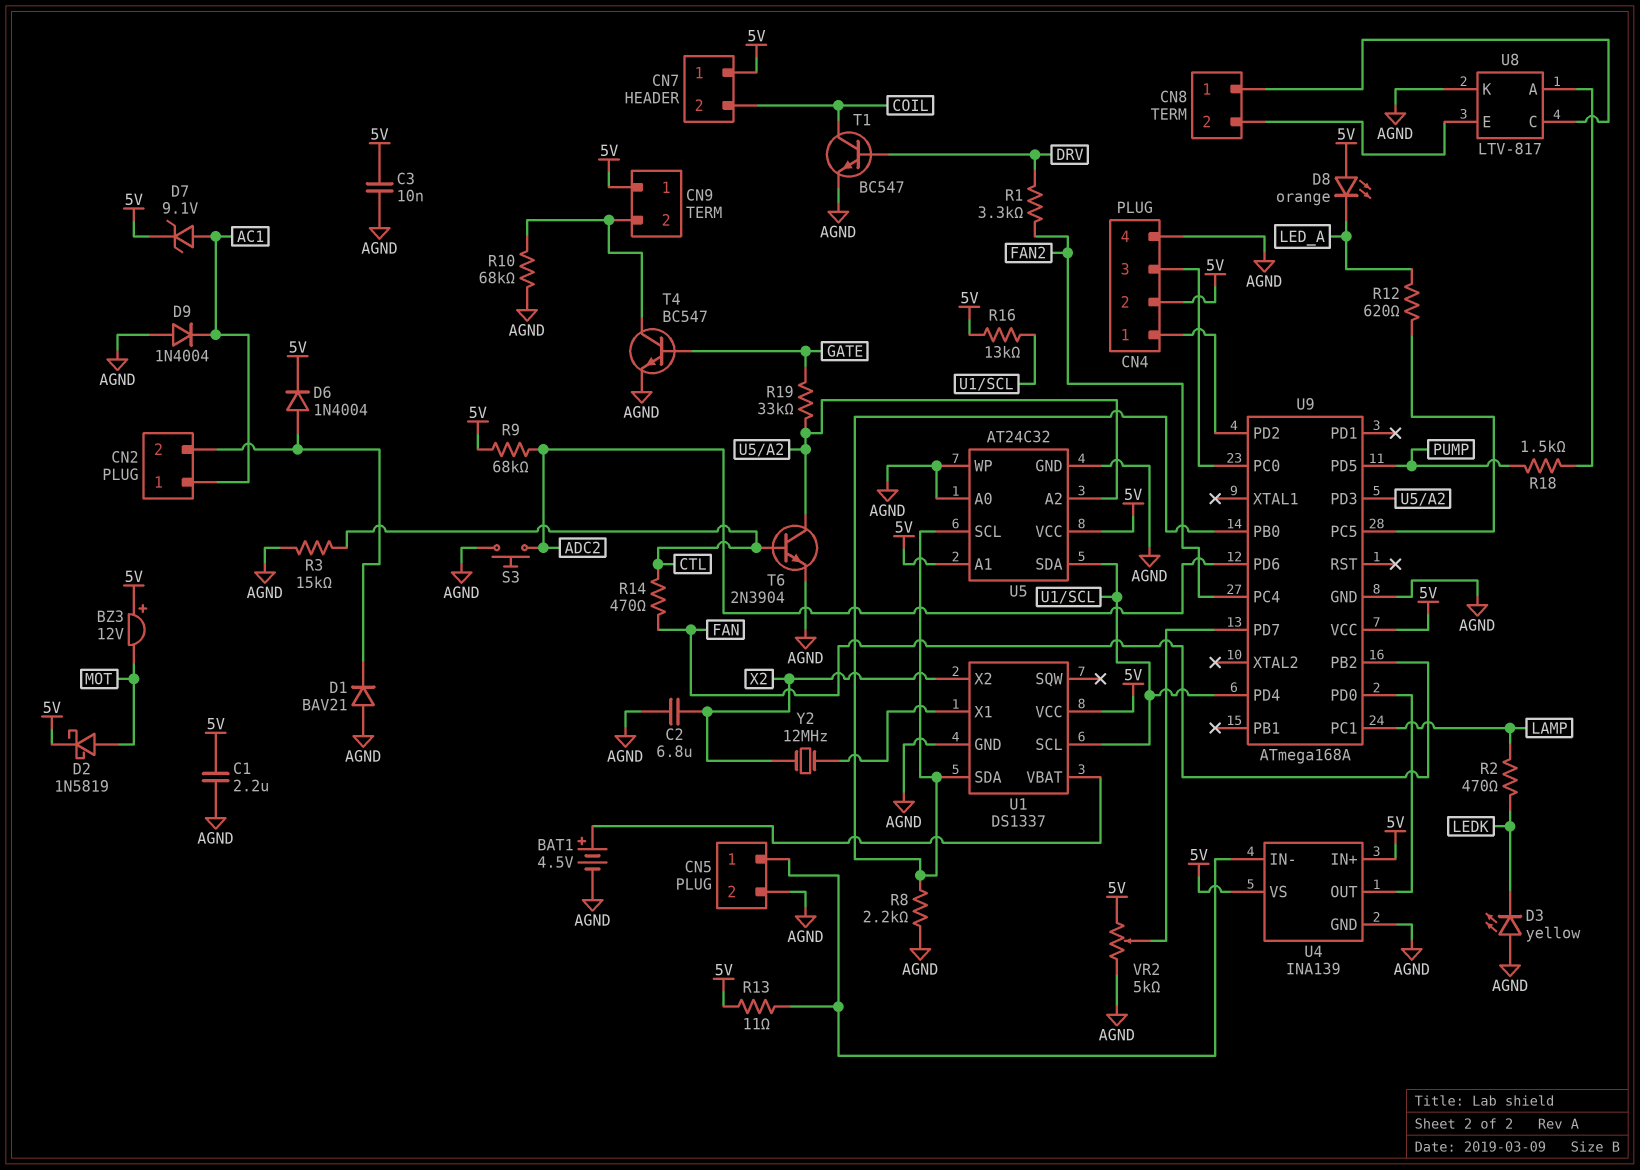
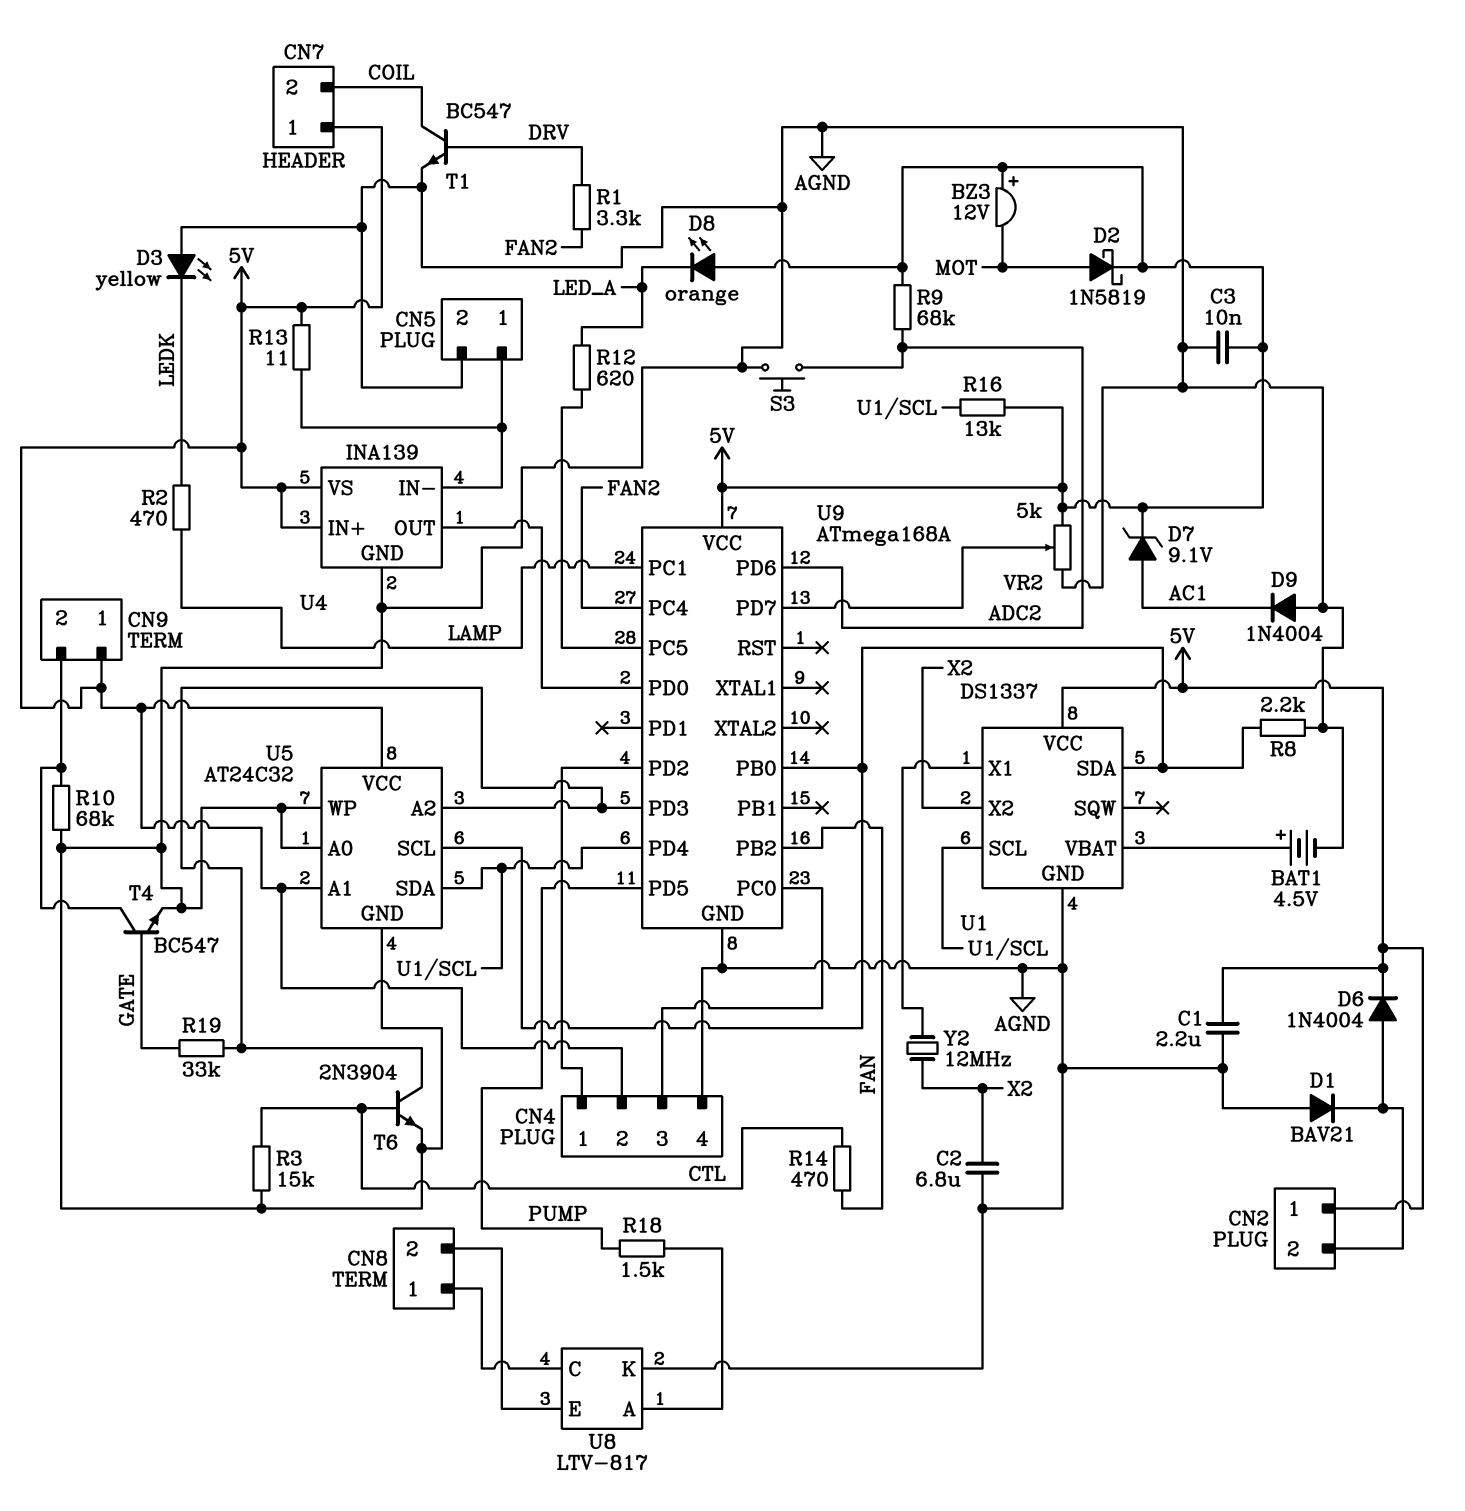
CN2 pin 1: AC1 -> 5V

